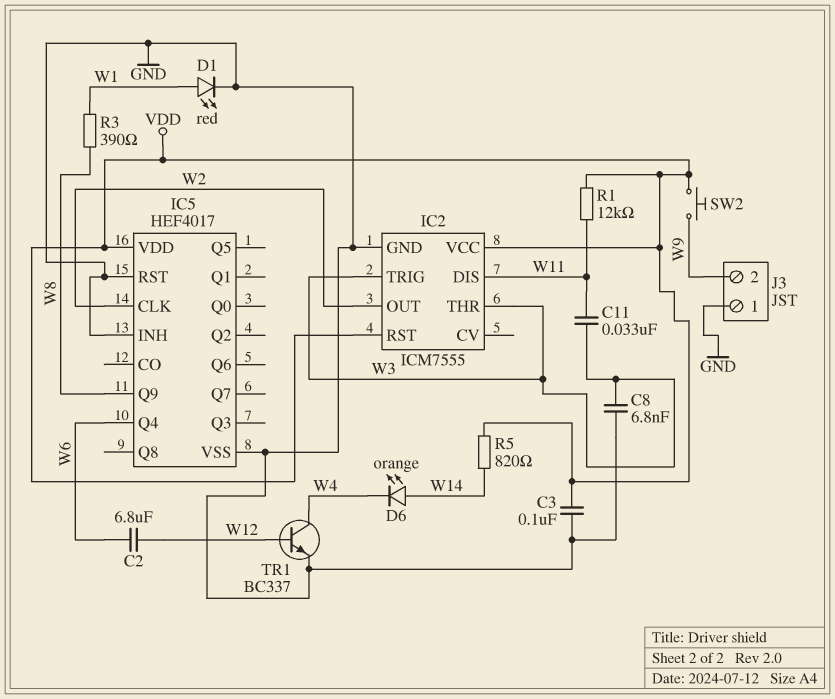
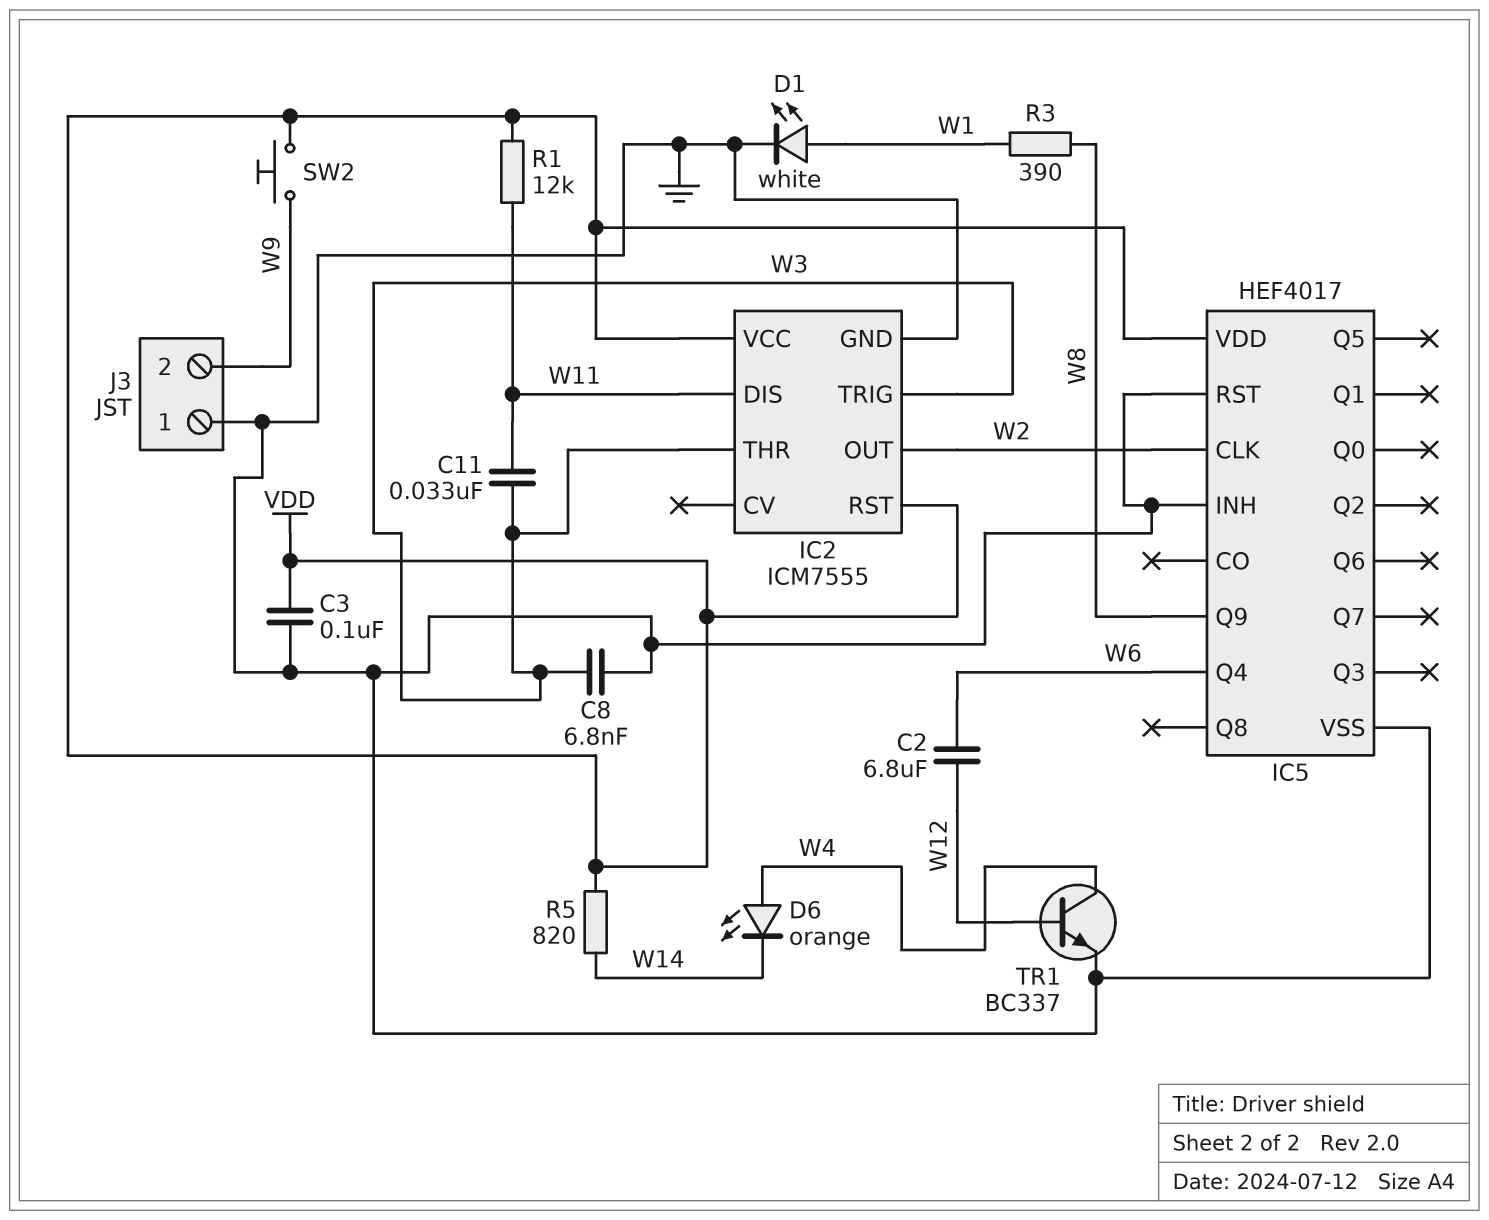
D1: LED red (A W1, K GND) -> LED white (A W1, K GND)
D6: LED orange (A W14, K W4) -> LED orange (A W4, K W14)

